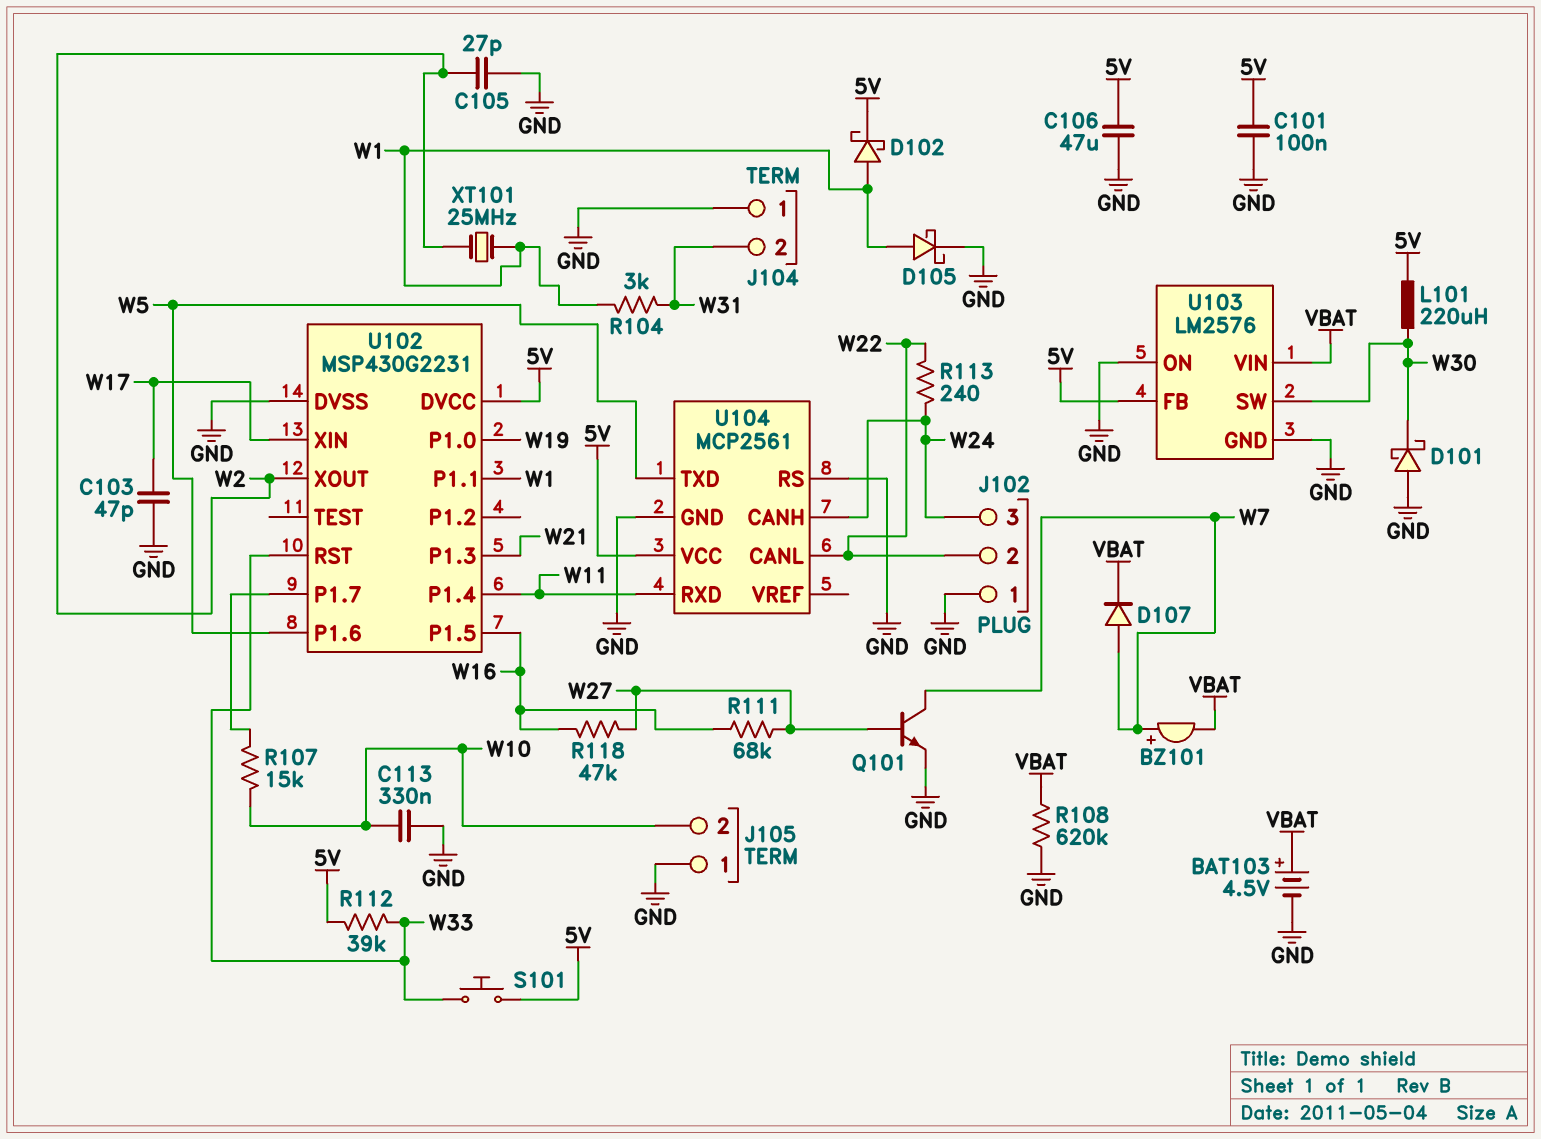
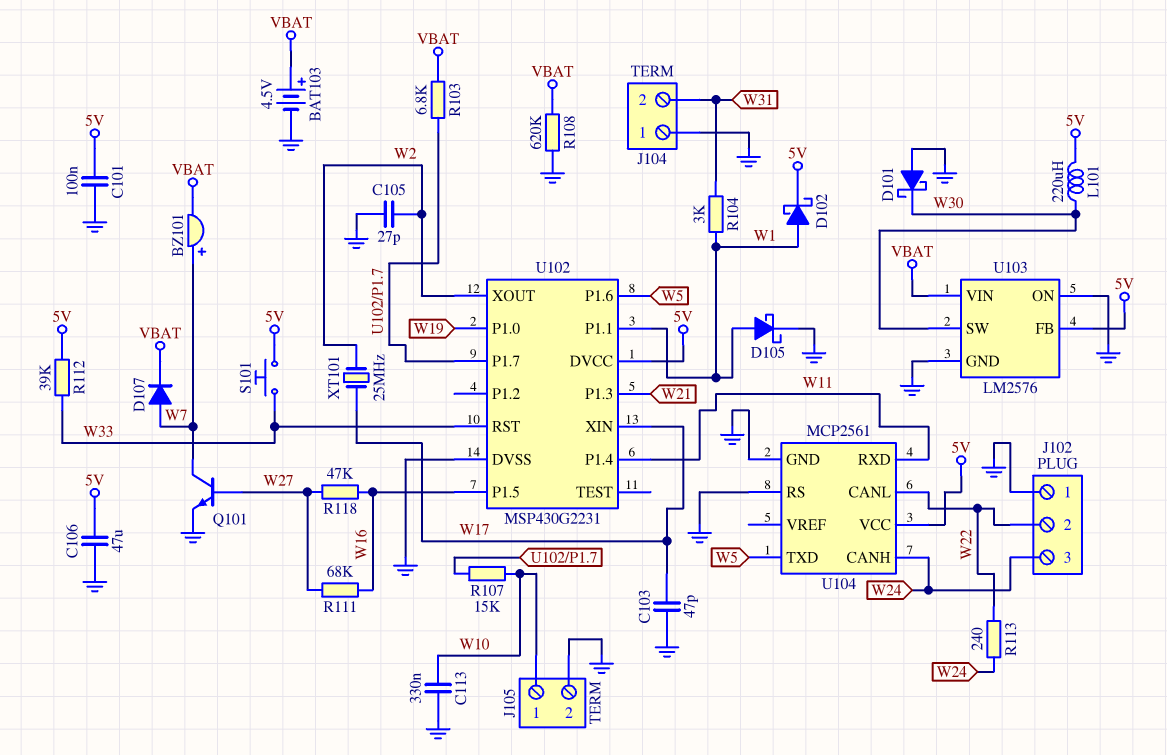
J105 pin 1: GND -> W10
J105 pin 2: W10 -> GND
R103: none -> 6.8k (U102/P1.7, VBAT)
XT101: 25MHz (W1, W2) -> 25MHz (W2, W17)

